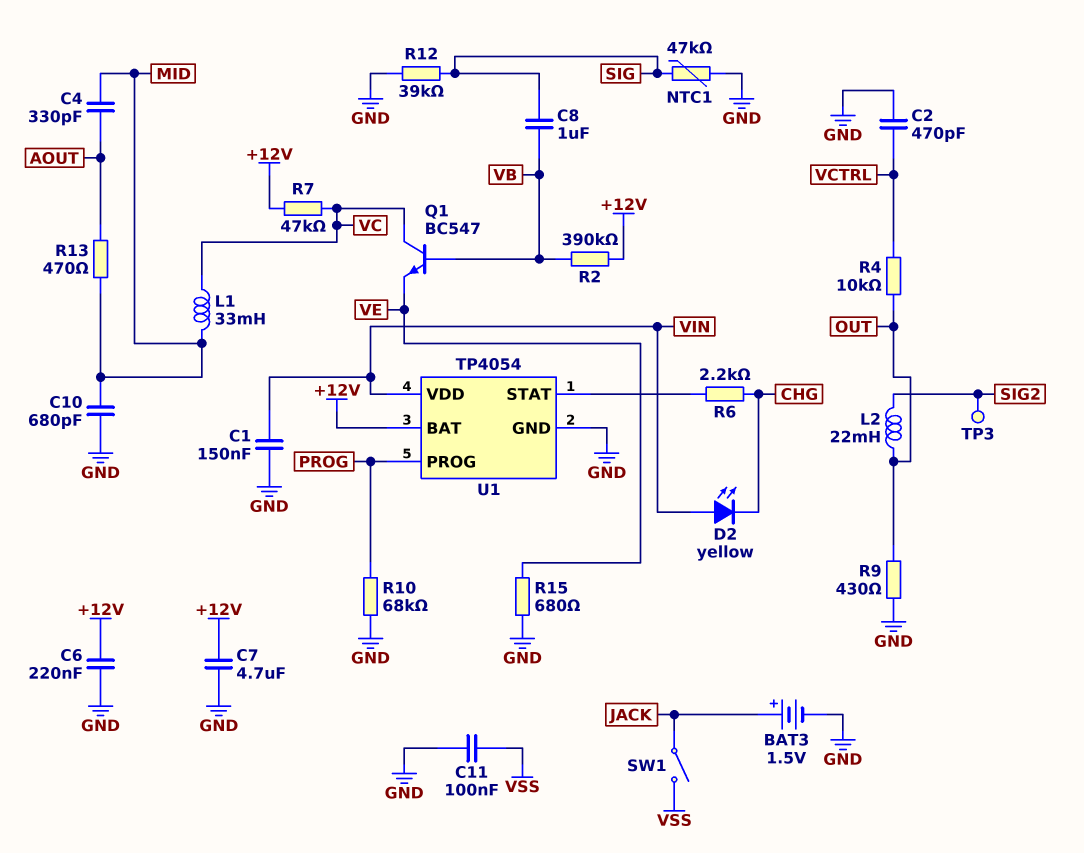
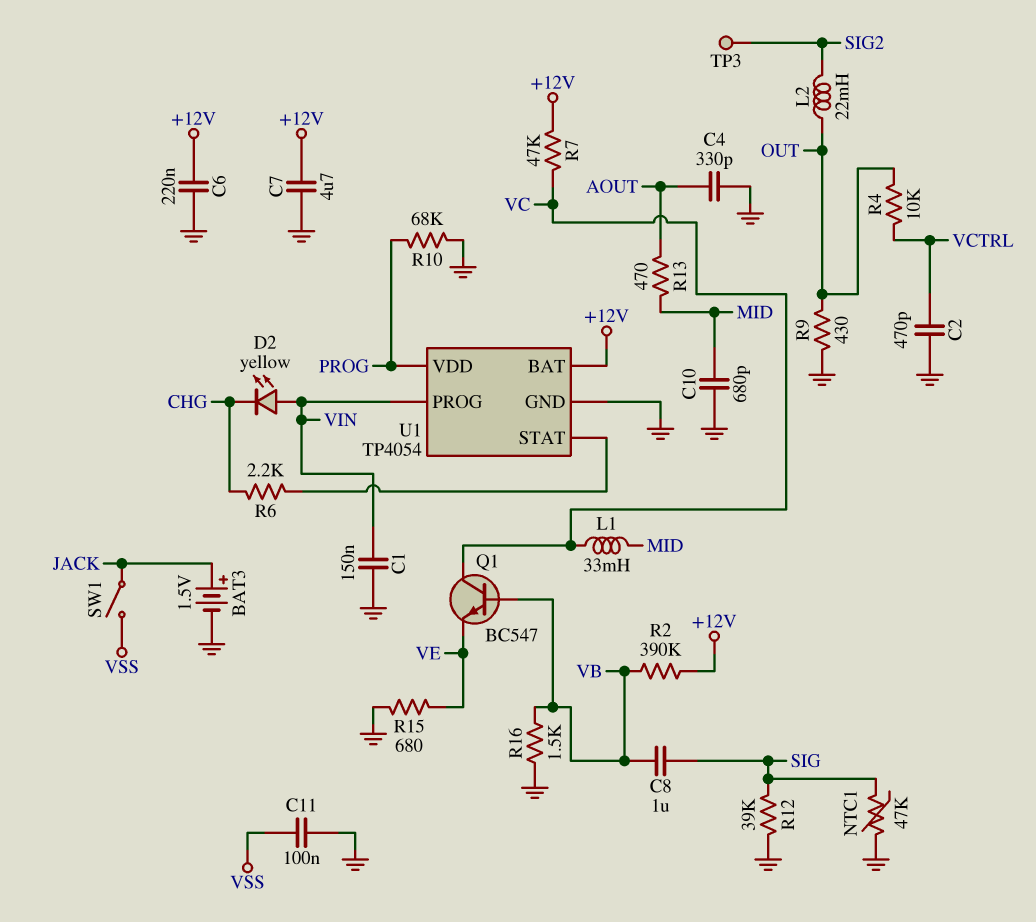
C4: 330pF (AOUT, MID) -> 330pF (AOUT, GND)
R16: none -> 1.5k (GND, VB)
U1 pin PROG: PROG -> VIN
U1 pin VDD: VIN -> PROG

